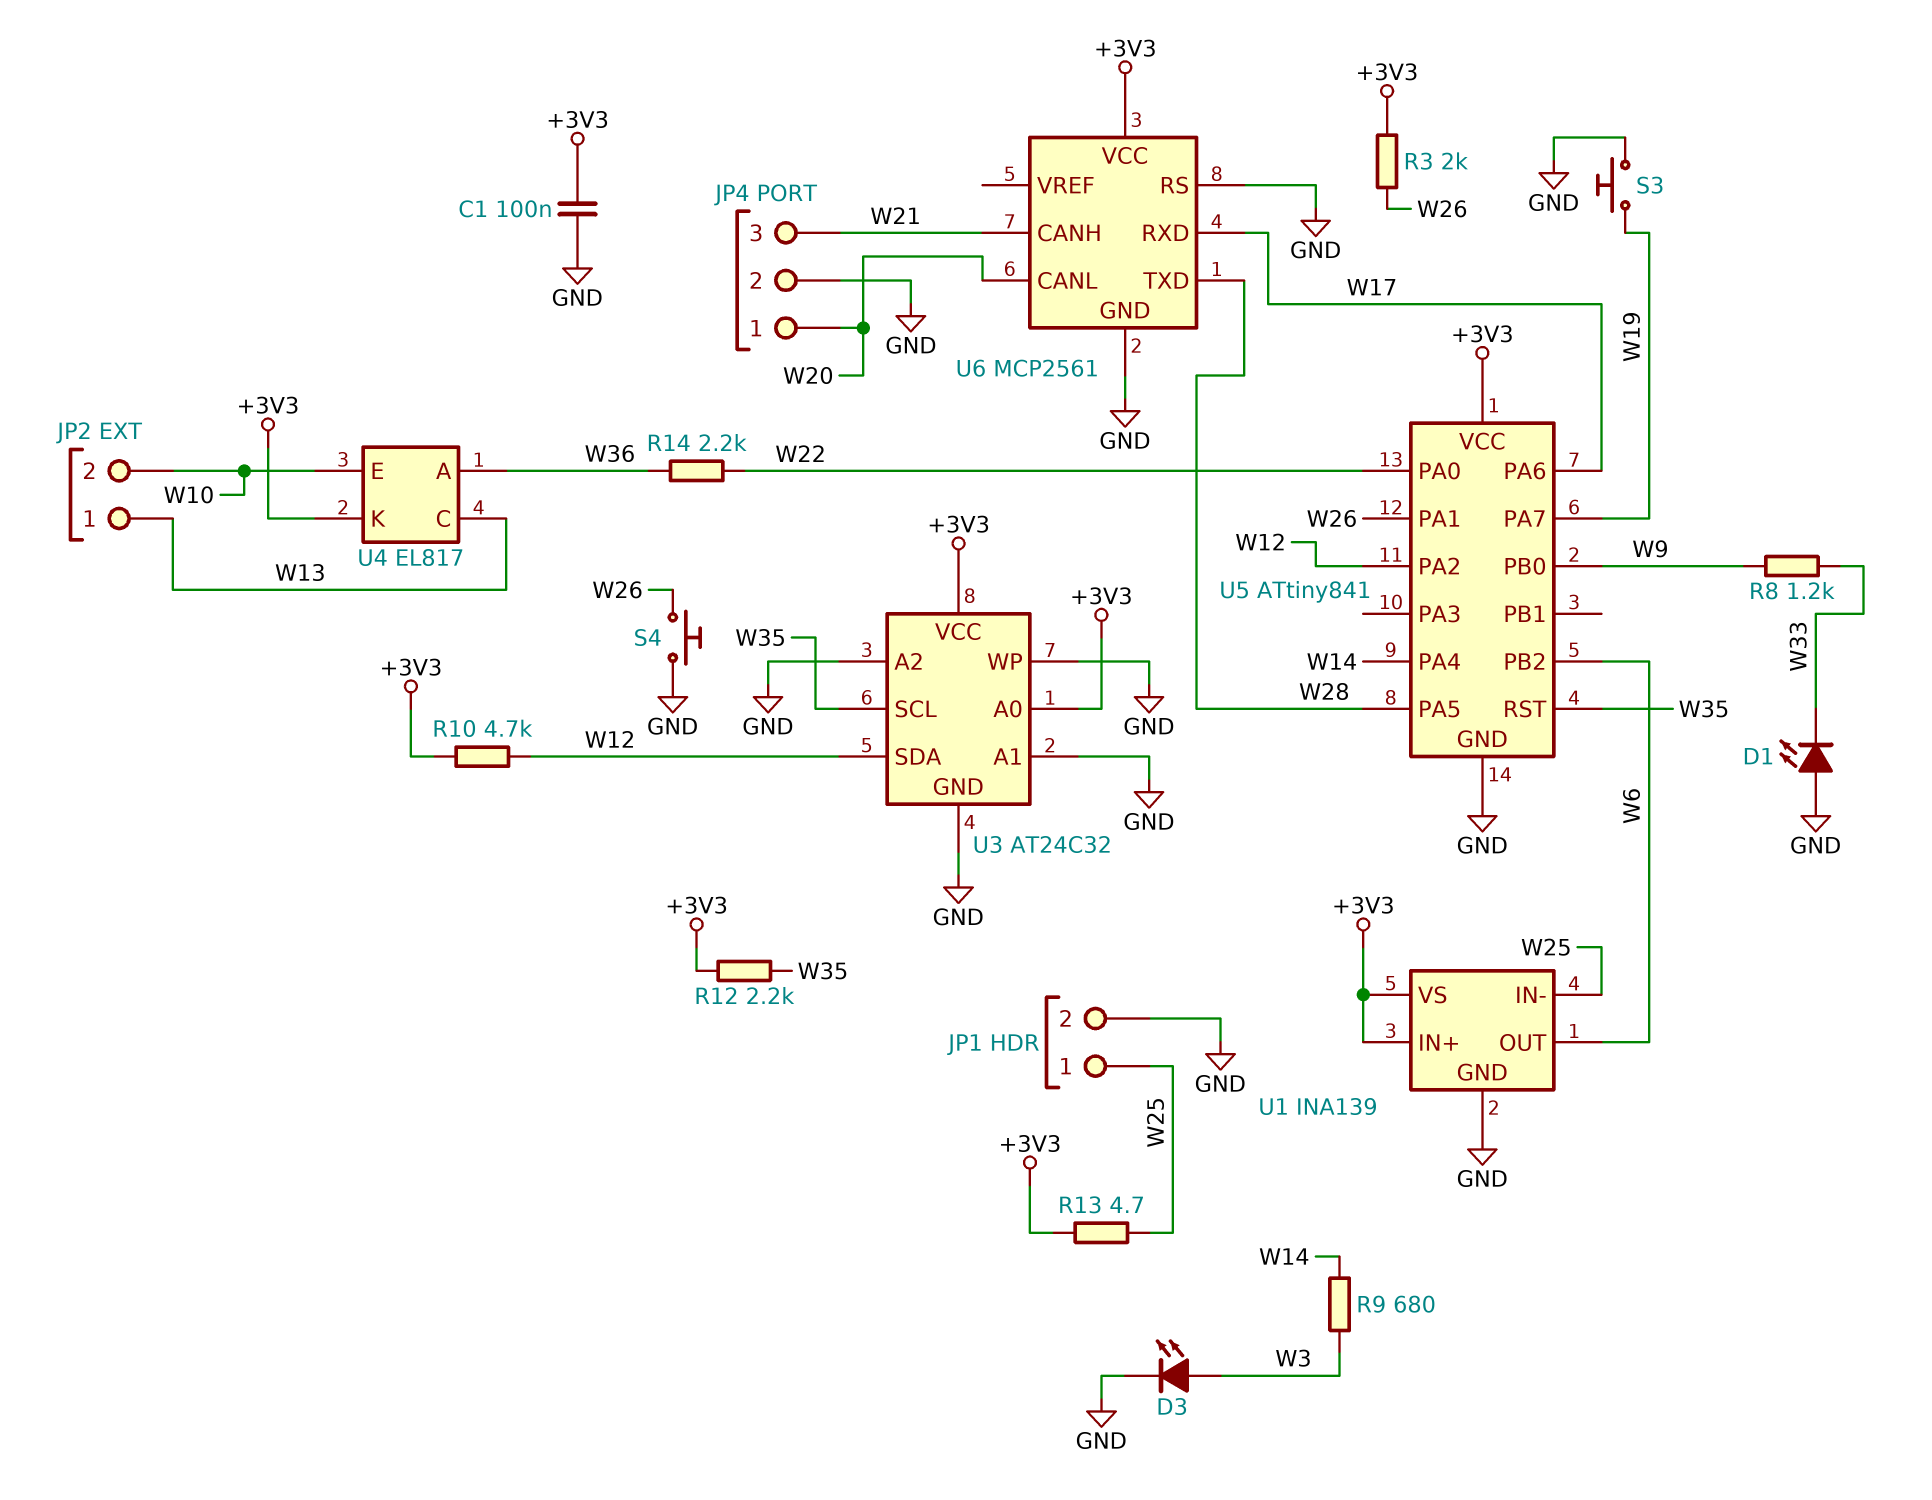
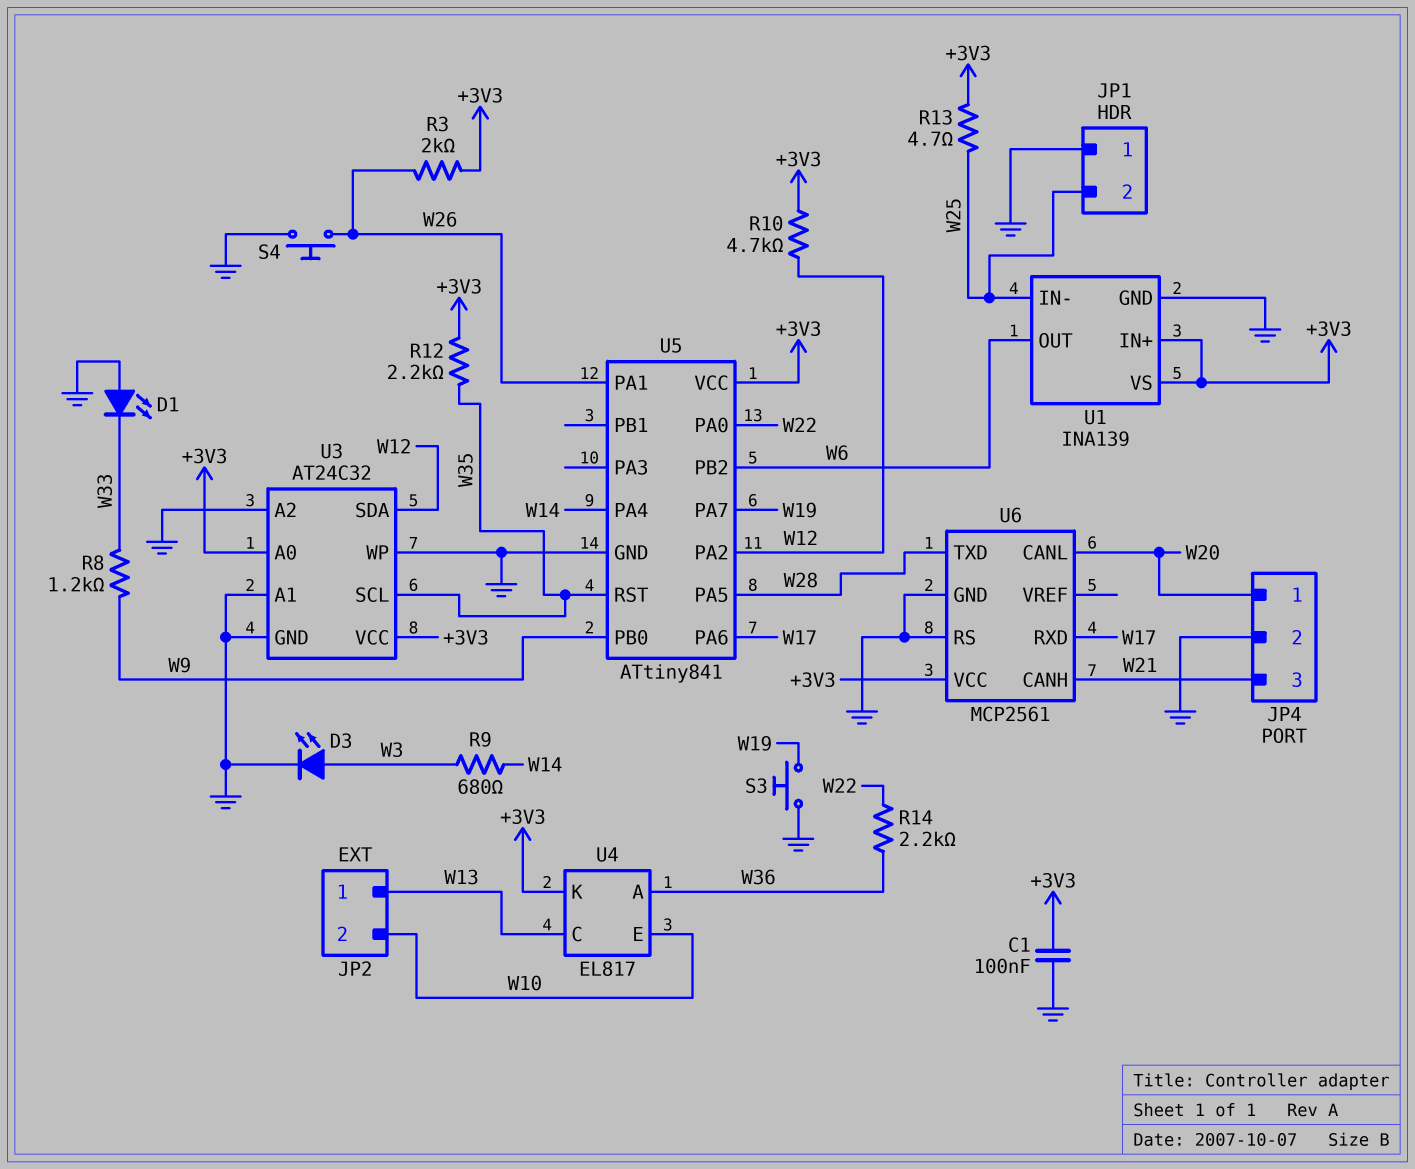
JP1 pin 1: W25 -> GND
JP1 pin 2: GND -> W25

